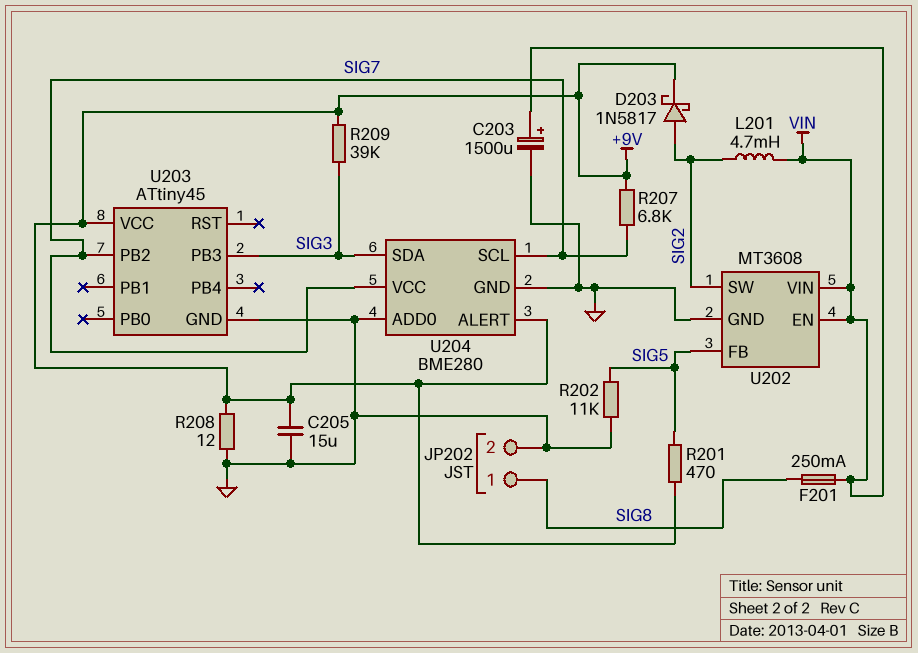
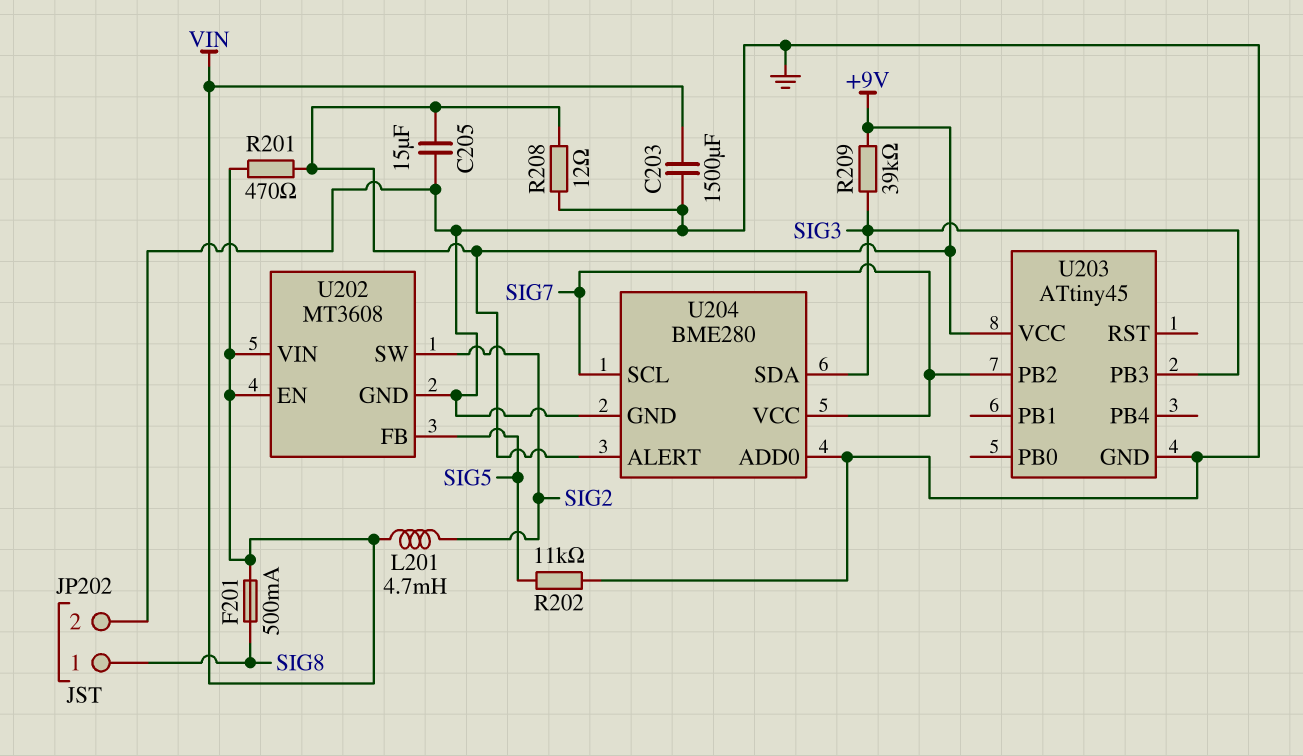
C203: 1500uF (plus VIN, minus GND) -> 1500uF (GND, VIN)
D203: schottky 1N5817 (A SIG2, K +9V) -> none
F201: 250mA (SIG8, VIN) -> 500mA (SIG8, VIN)
R201: 470 (+9V, SIG5) -> 470 (+9V, VIN)
R207: 6.8k (+9V, SIG7) -> none

